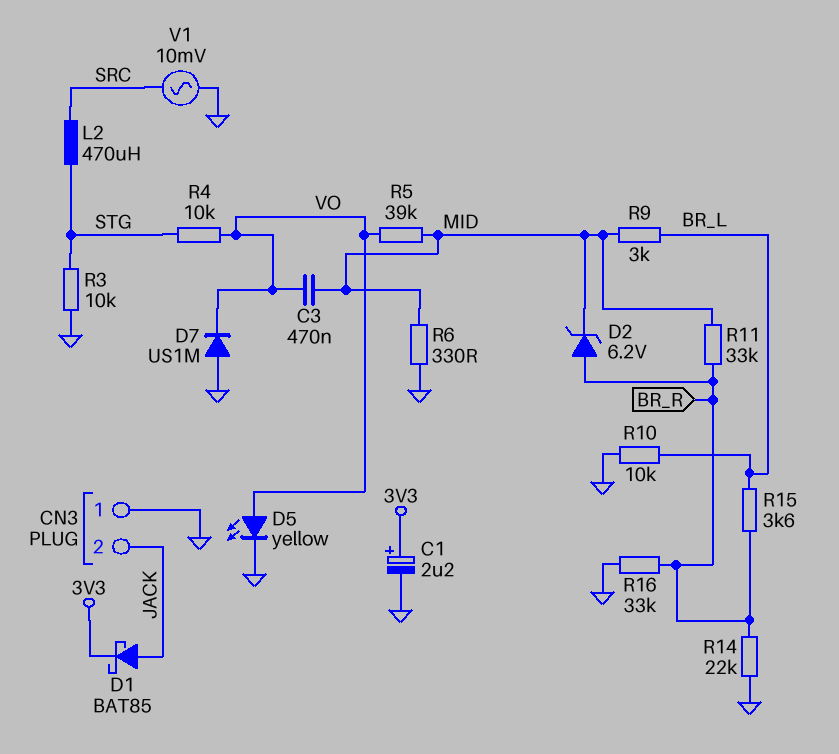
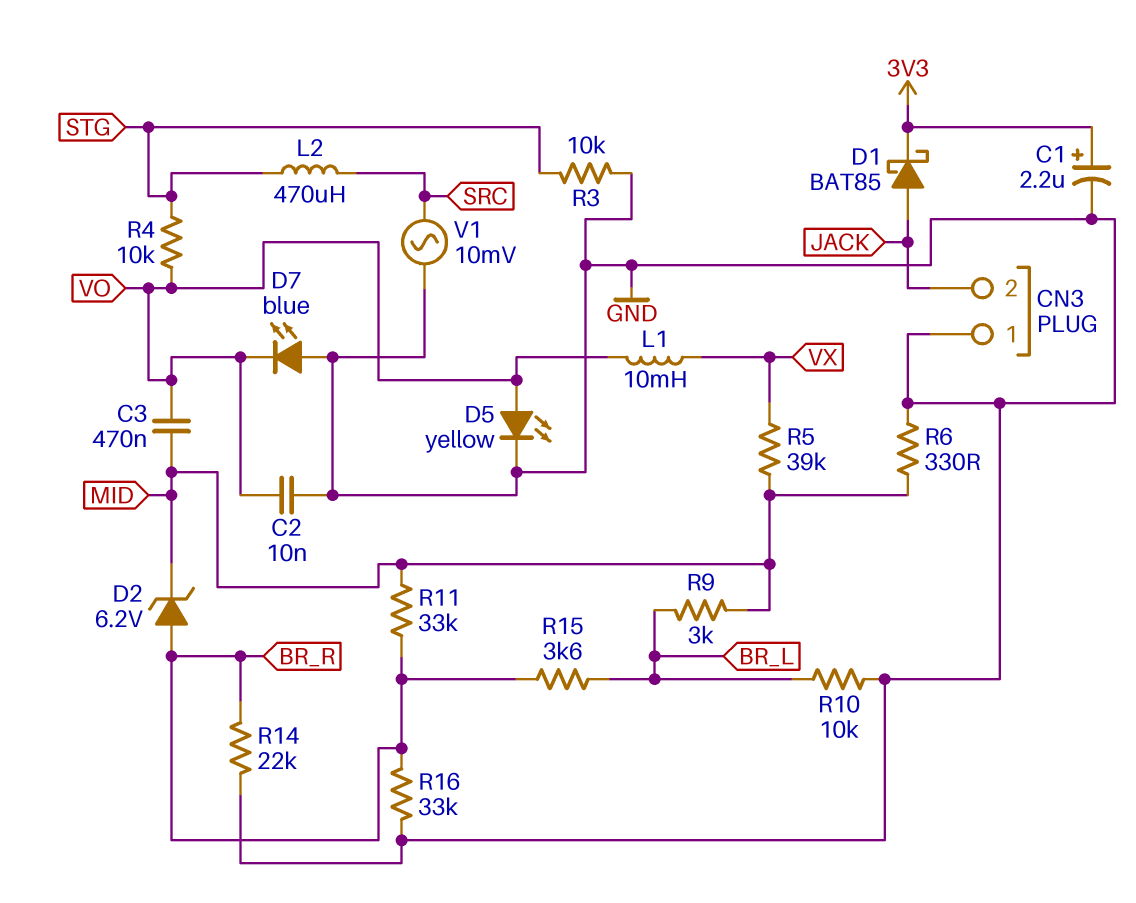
C2: none -> 10nF (GND, VO)
D7: diode US1M (A GND, K VO) -> LED blue (A GND, K VO)
L1: none -> 10mH (VO, VX)
R5: 39k (MID, VO) -> 39k (MID, VX)

